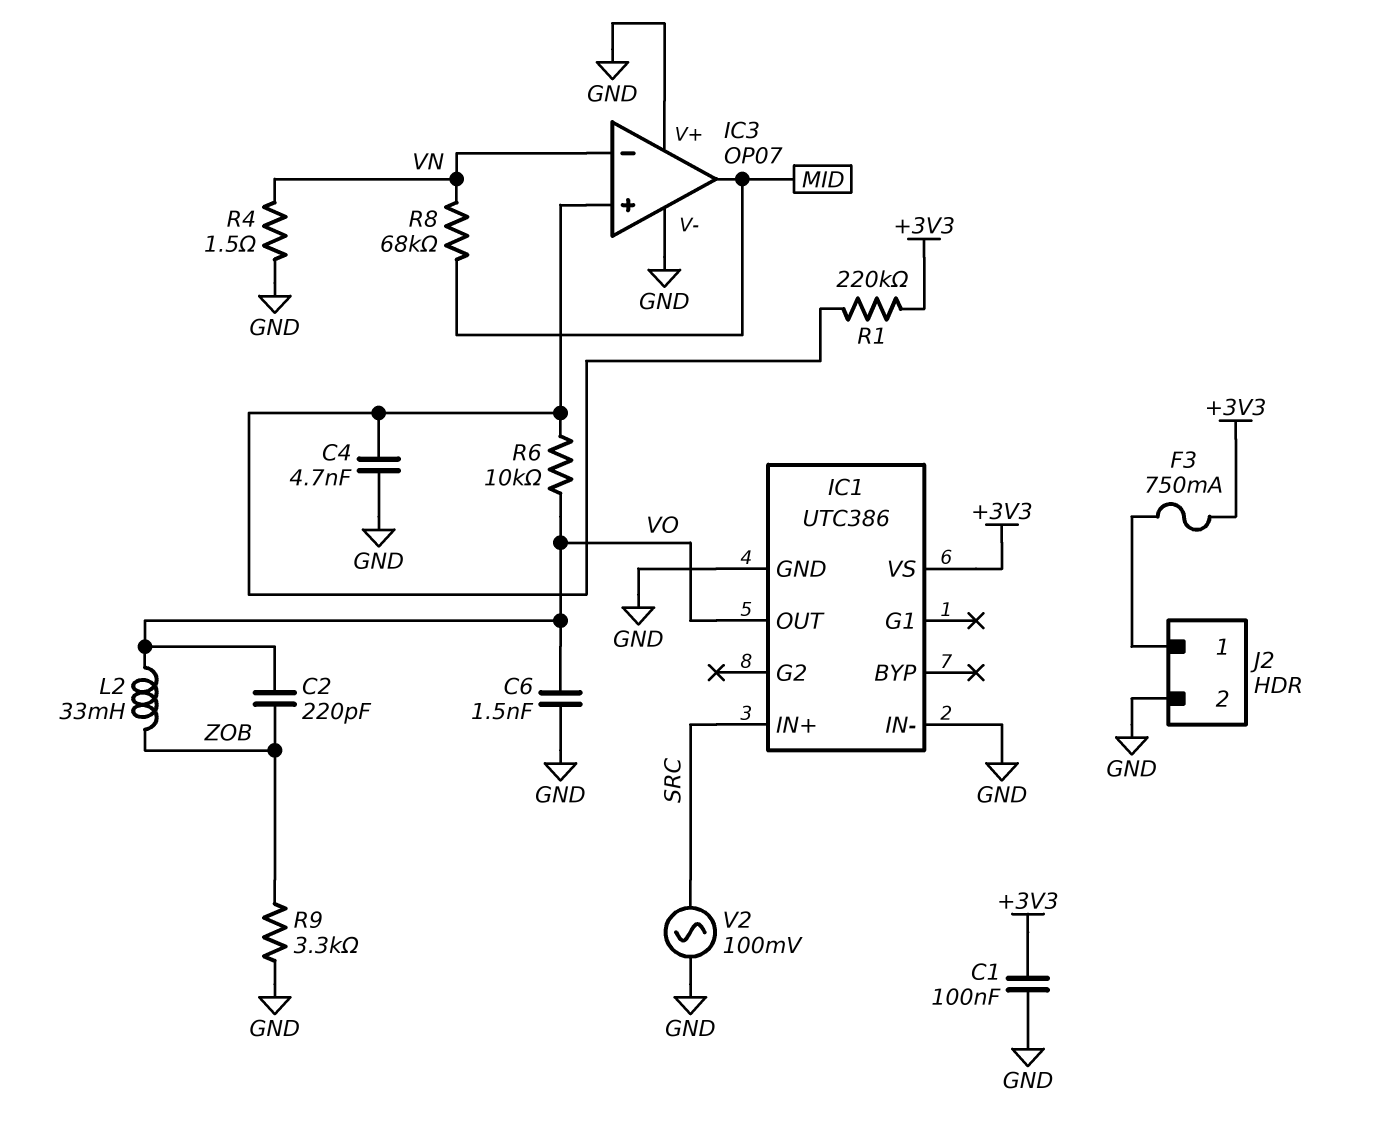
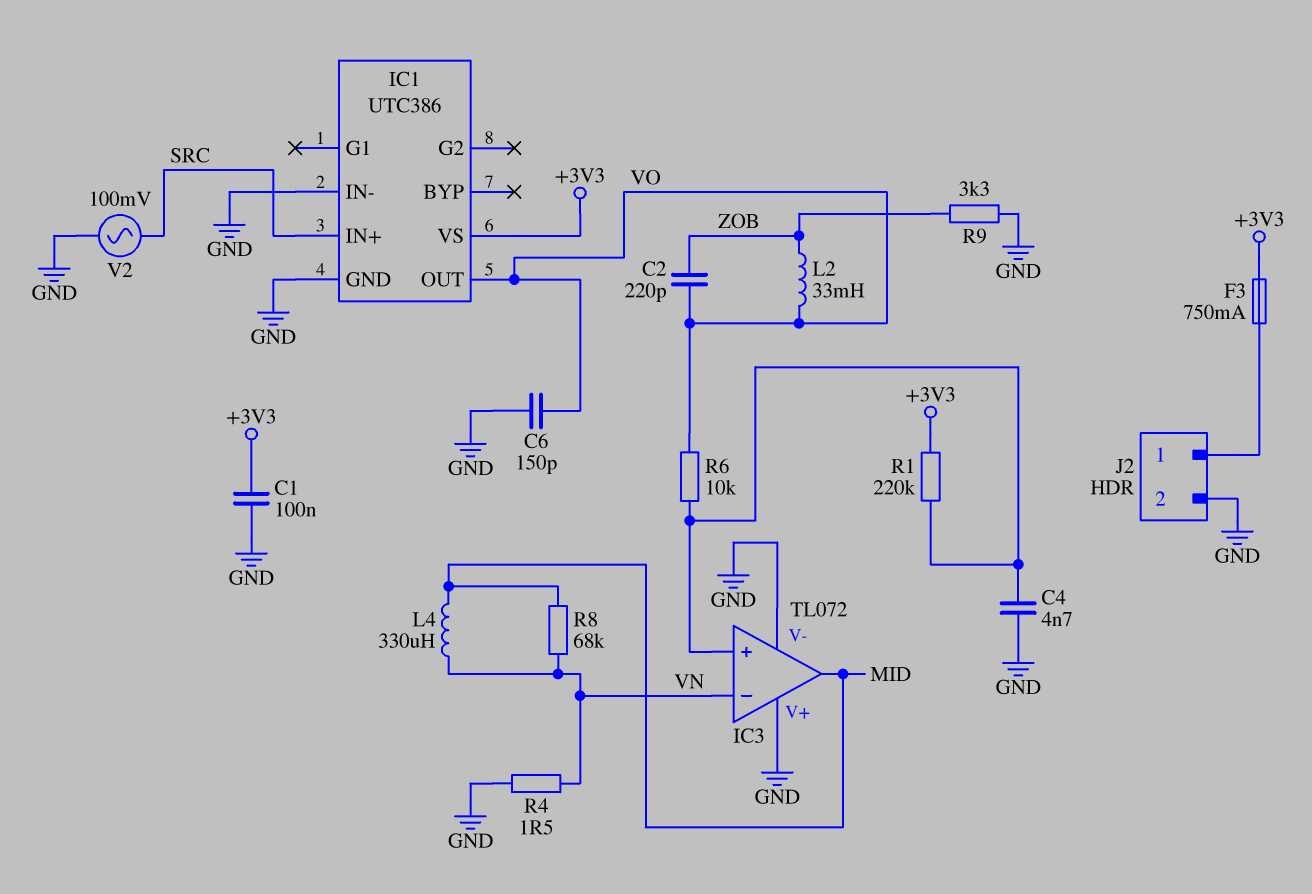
C6: 1.5nF (GND, VO) -> 150pF (GND, VO)
IC3: OP07 -> TL072
L4: none -> 330uH (MID, VN)

